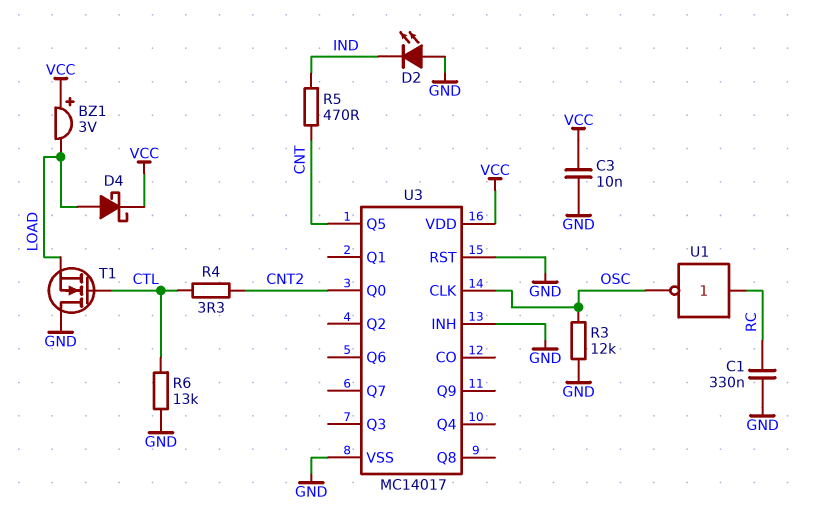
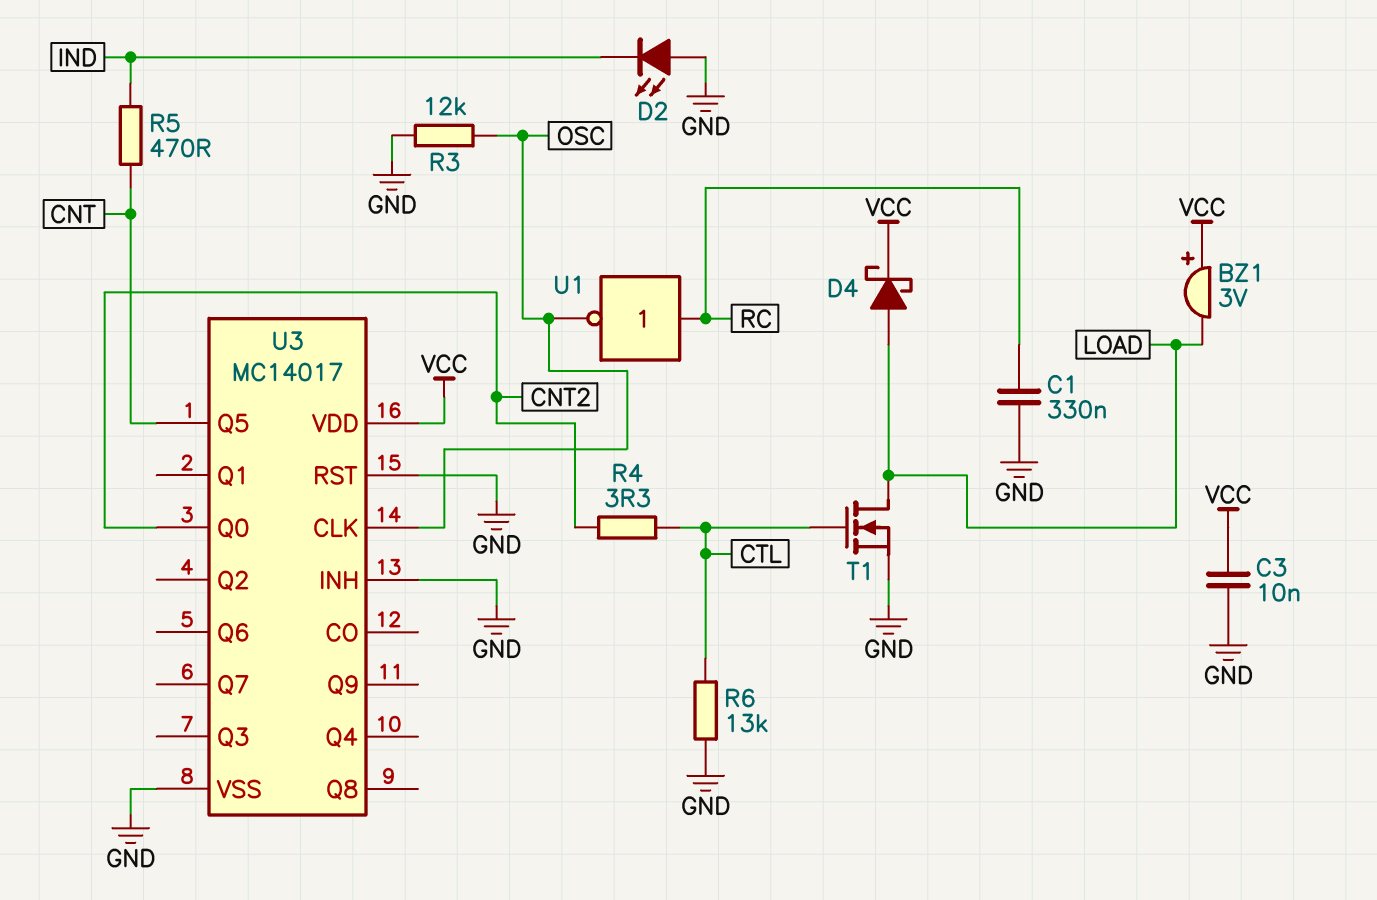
T1: NMOS (G CTL, D GND, S LOAD) -> NMOS (G CTL, D LOAD, S GND)

